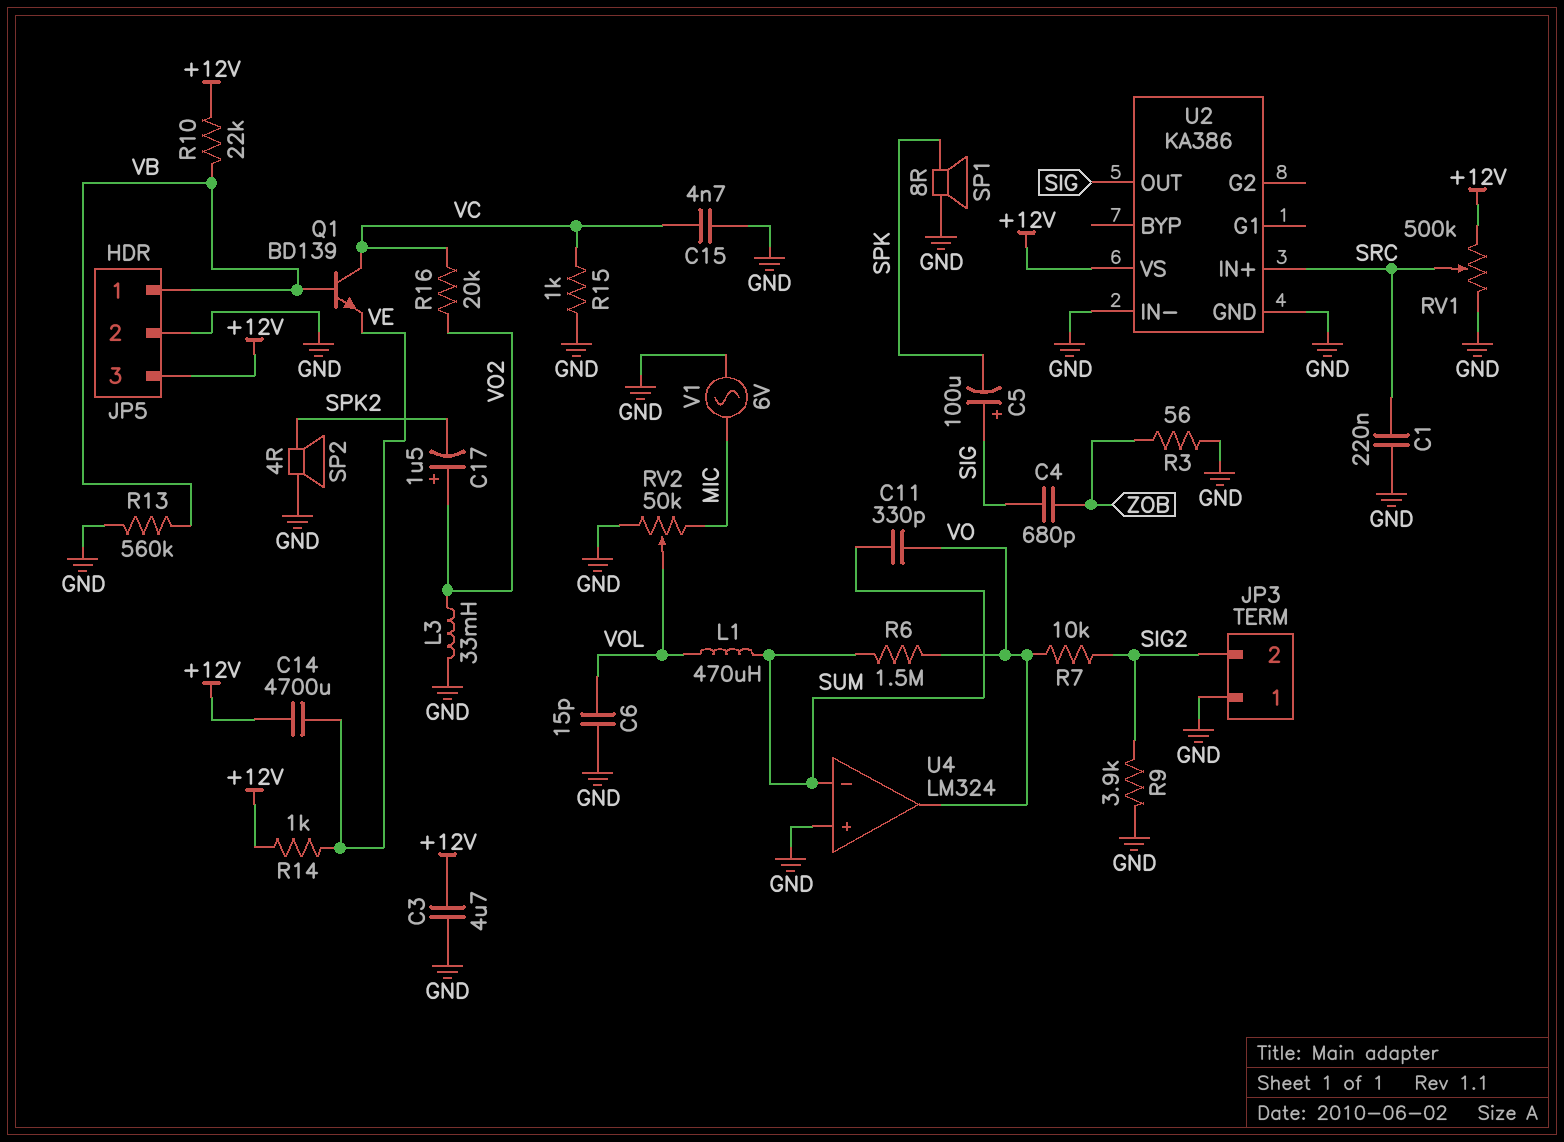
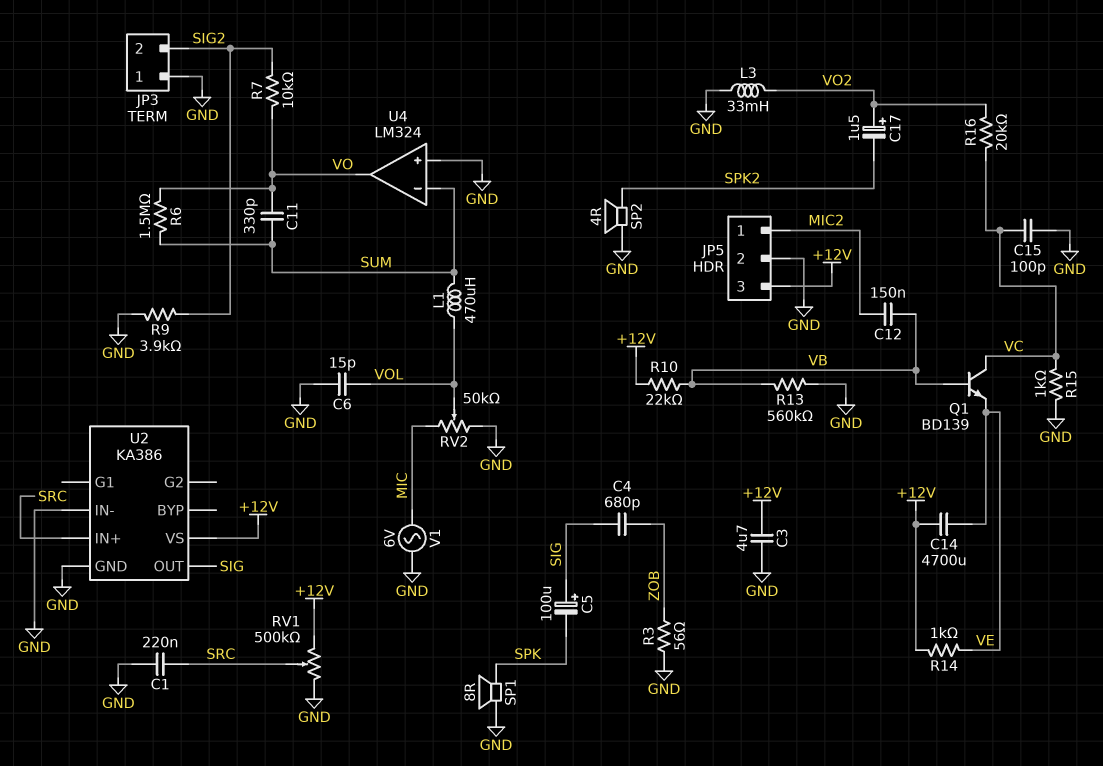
C12: none -> 150nF (MIC2, VB)
C15: 4.7nF (GND, VC) -> 100pF (GND, VC)
JP5 pin 1: VB -> MIC2

